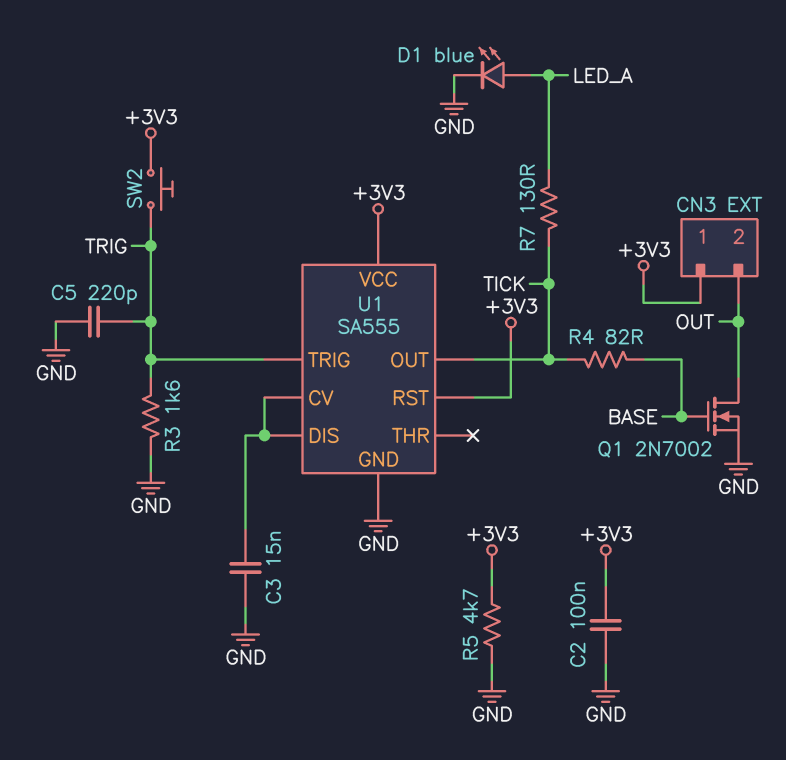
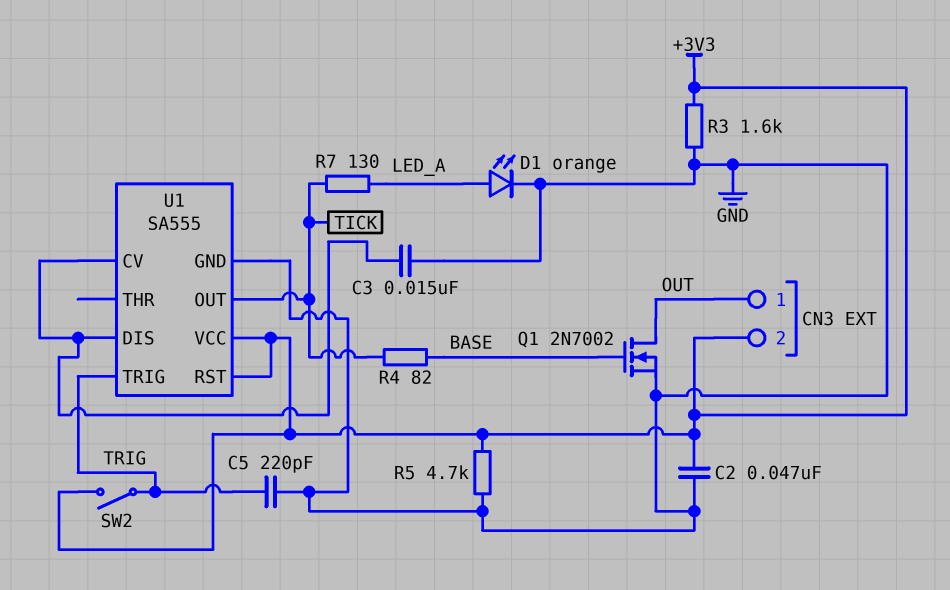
C2: 100nF (+3V3, GND) -> 47nF (+3V3, GND)
CN3 pin 1: +3V3 -> OUT
CN3 pin 2: OUT -> +3V3
D1: LED blue (A LED_A, K GND) -> LED orange (A LED_A, K GND)
R3: 1.6k (GND, TRIG) -> 1.6k (+3V3, GND)
SW2: button (+3V3, TRIG) -> switch (+3V3, TRIG)

